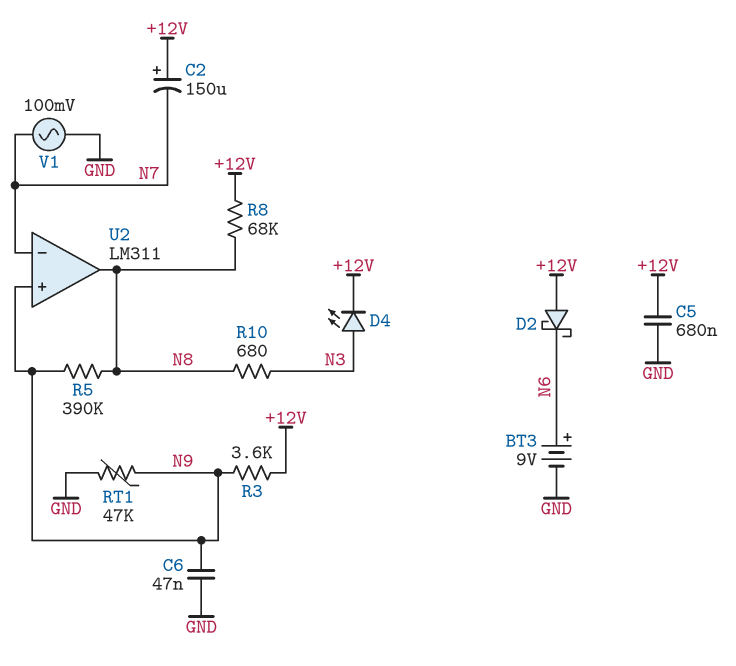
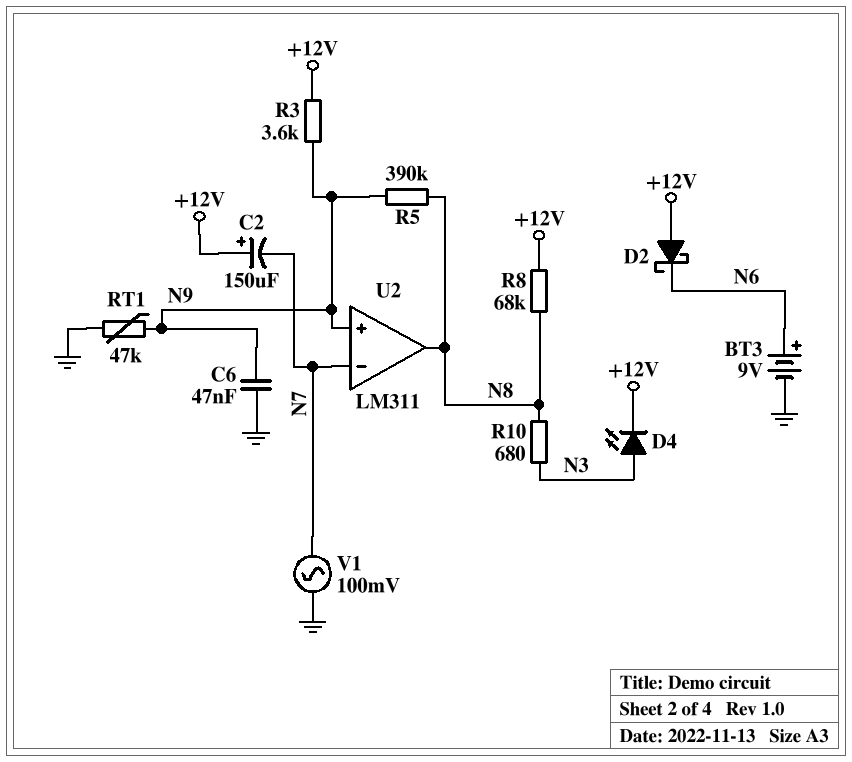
C5: 680nF (+12V, GND) -> none

